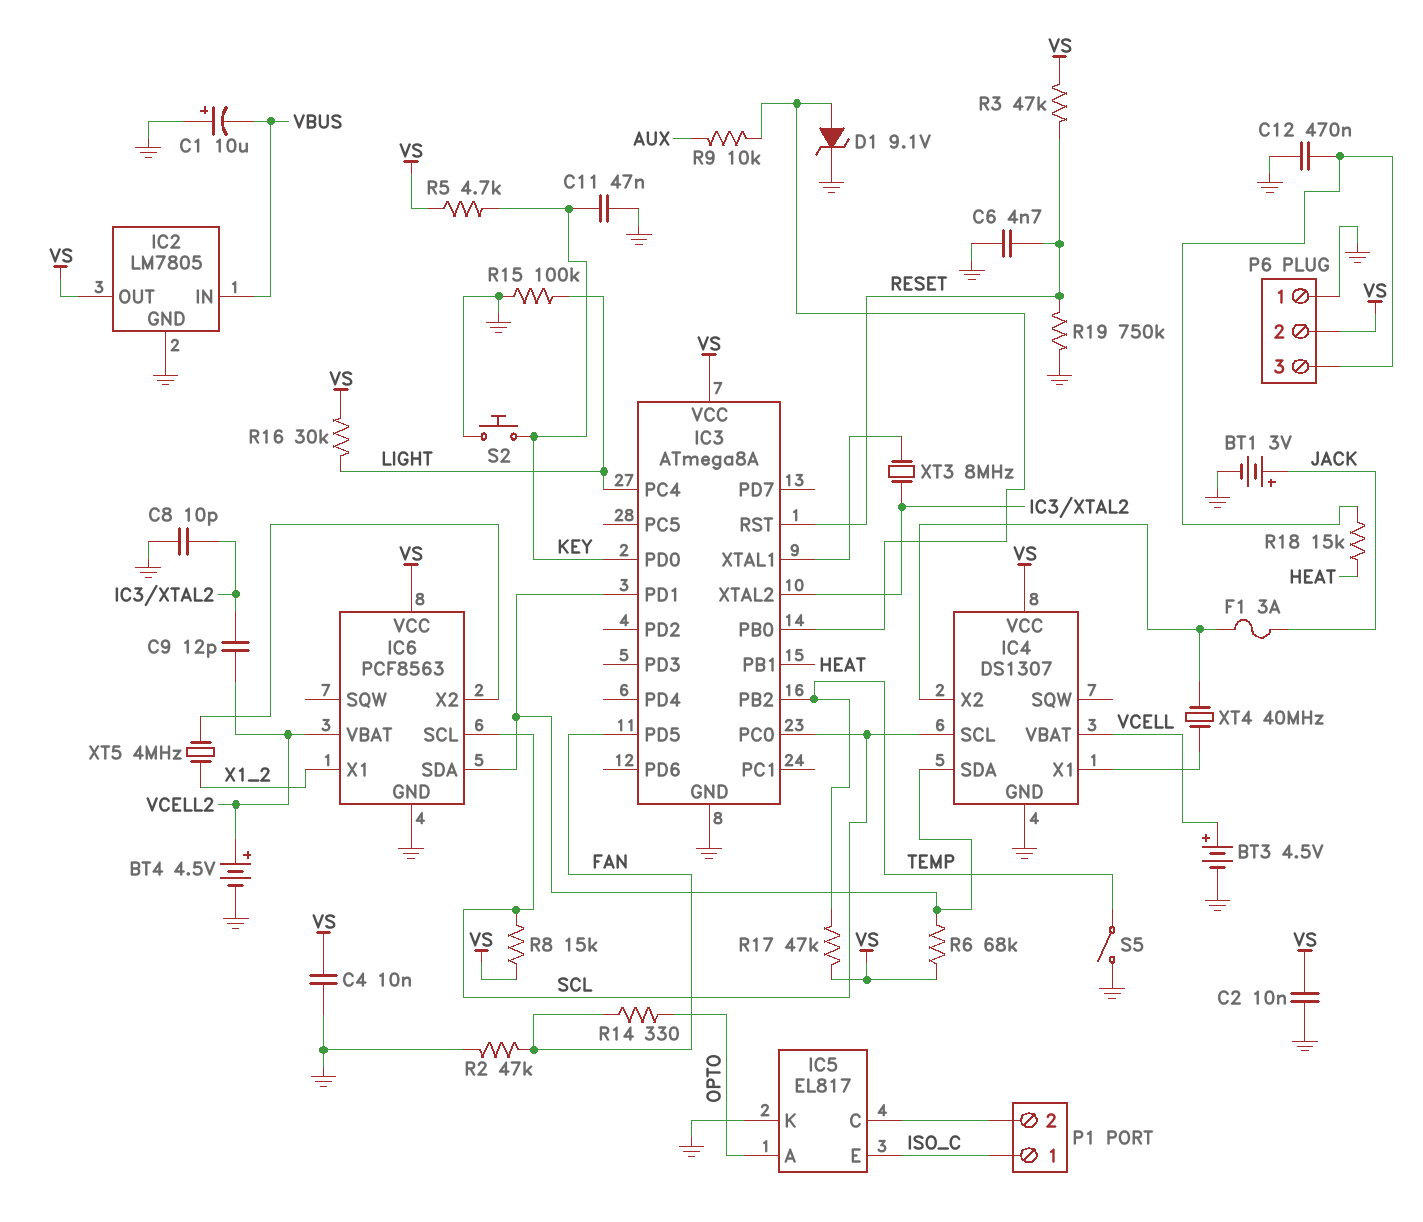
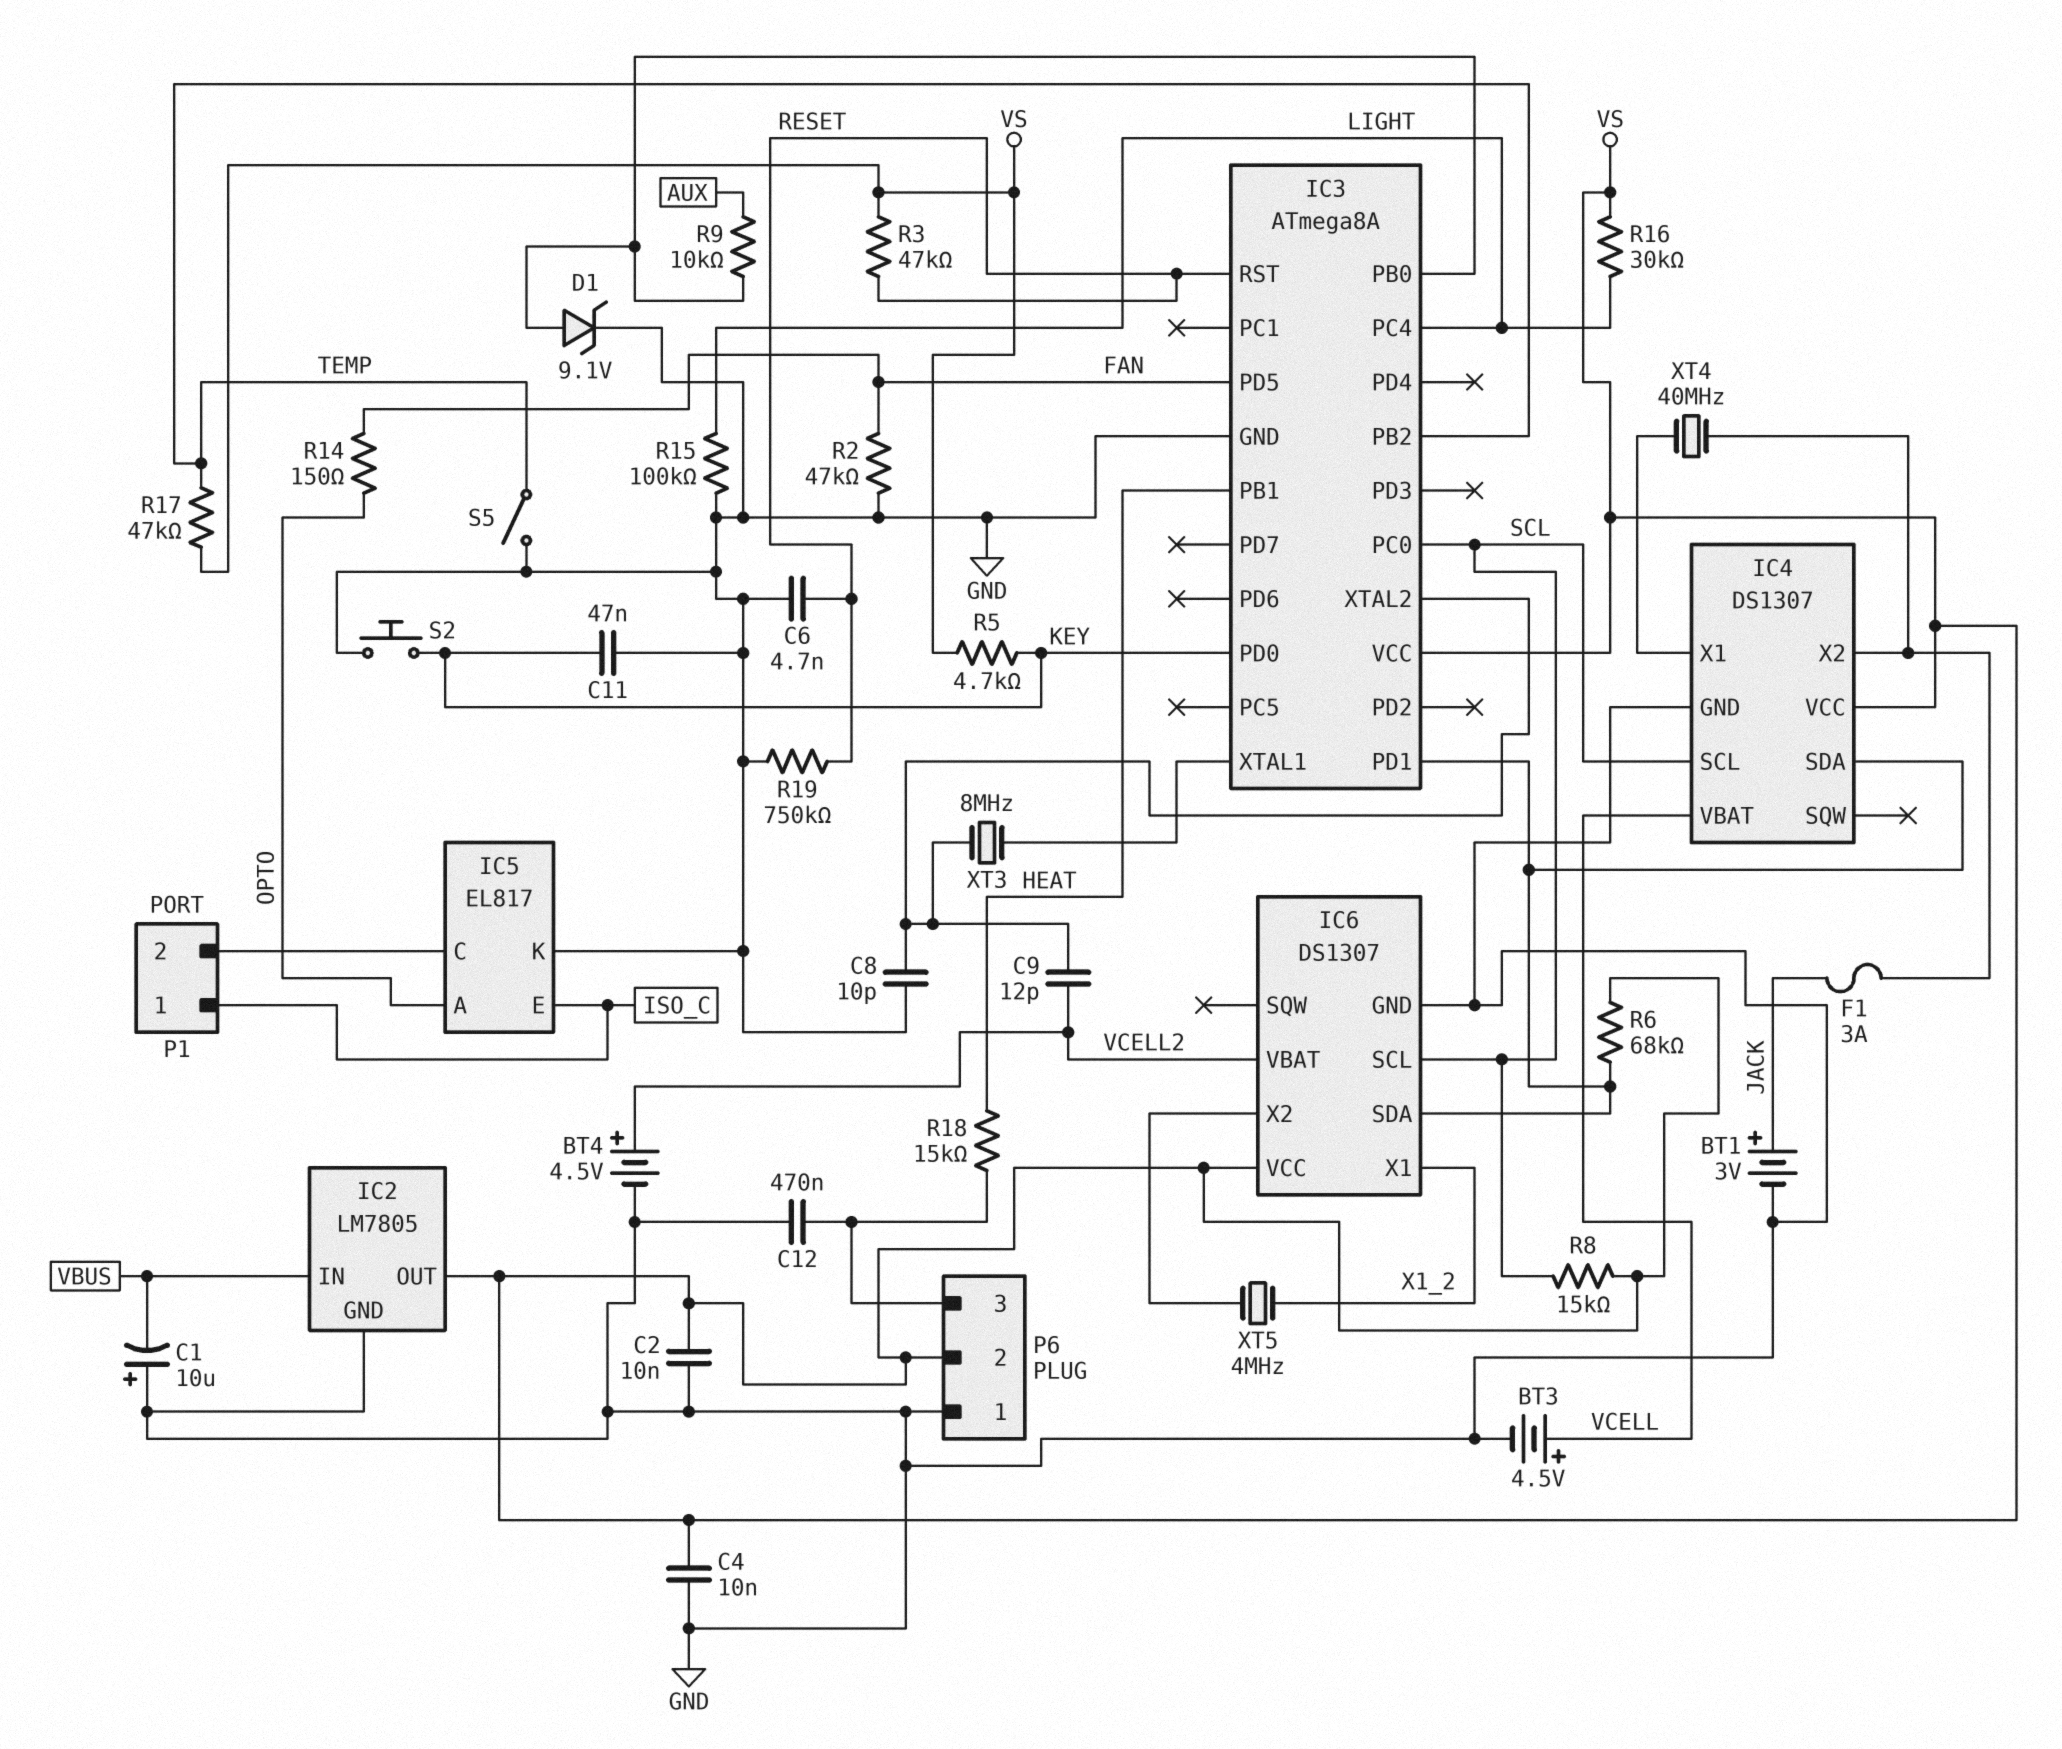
IC6: PCF8563 -> DS1307
R14: 330 (FAN, OPTO) -> 150 (FAN, OPTO)

